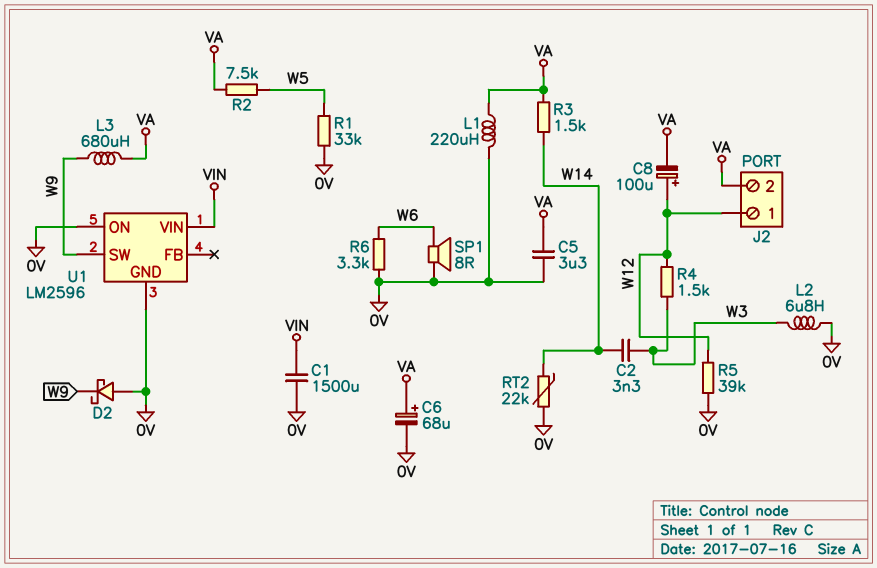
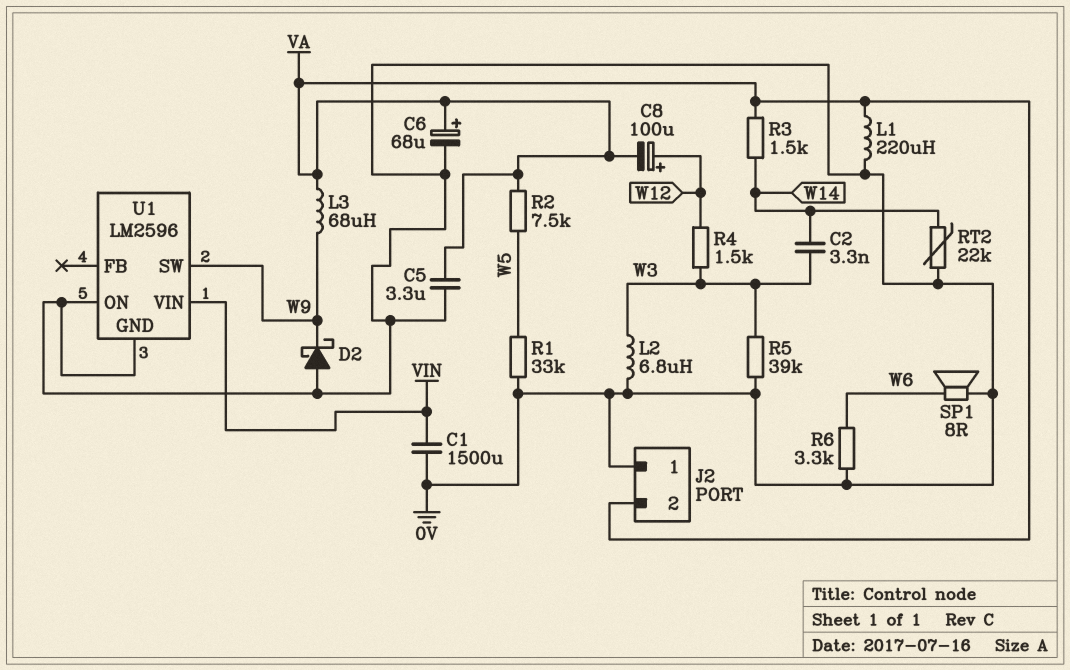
J2 pin 1: W12 -> 0V
L3: 680uH (VA, W9) -> 68uH (VA, W9)
R5: 39k (0V, W12) -> 39k (0V, W3)

